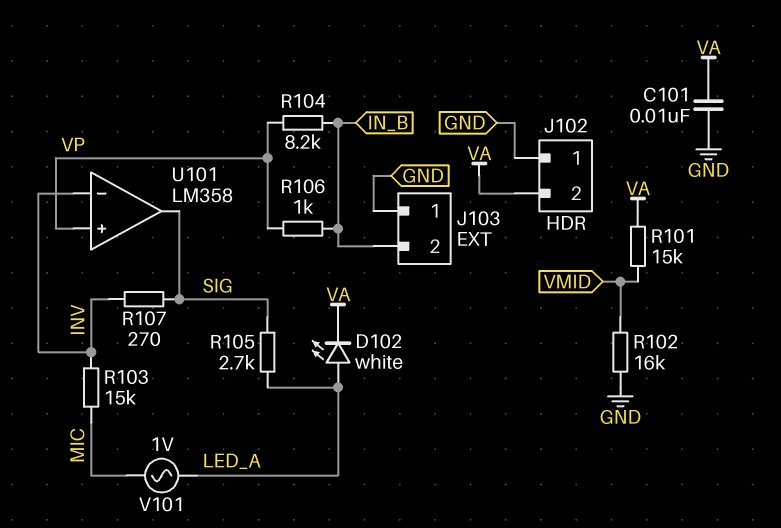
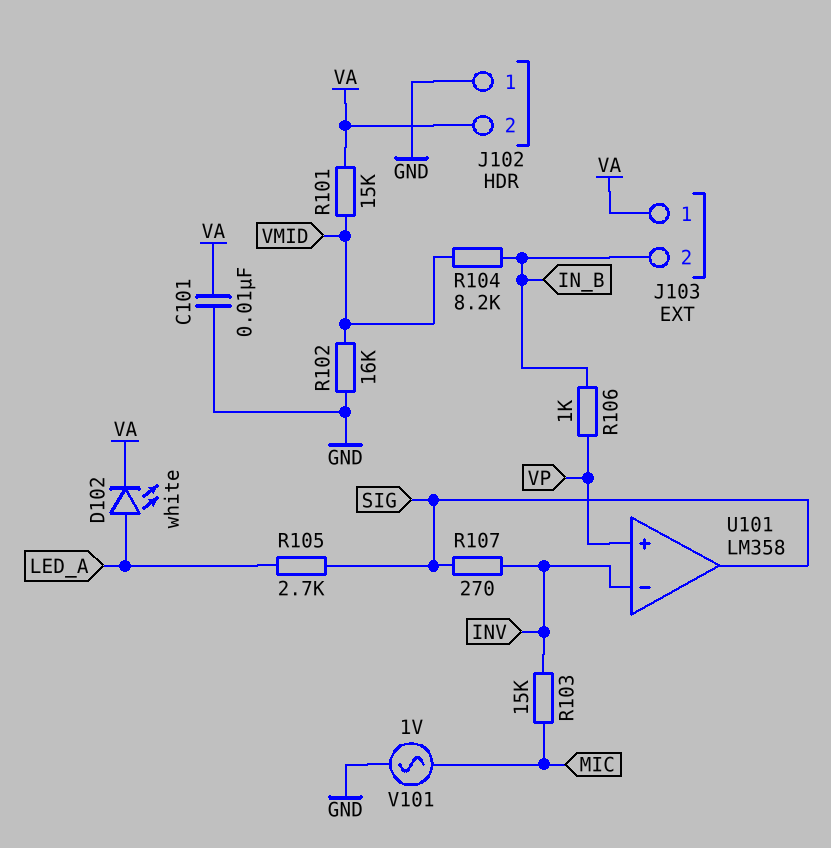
J103 pin 1: GND -> VA
R104: 8.2k (IN_B, VP) -> 8.2k (IN_B, VMID)
V101: AC 1V (LED_A, MIC) -> AC 1V (GND, MIC)

